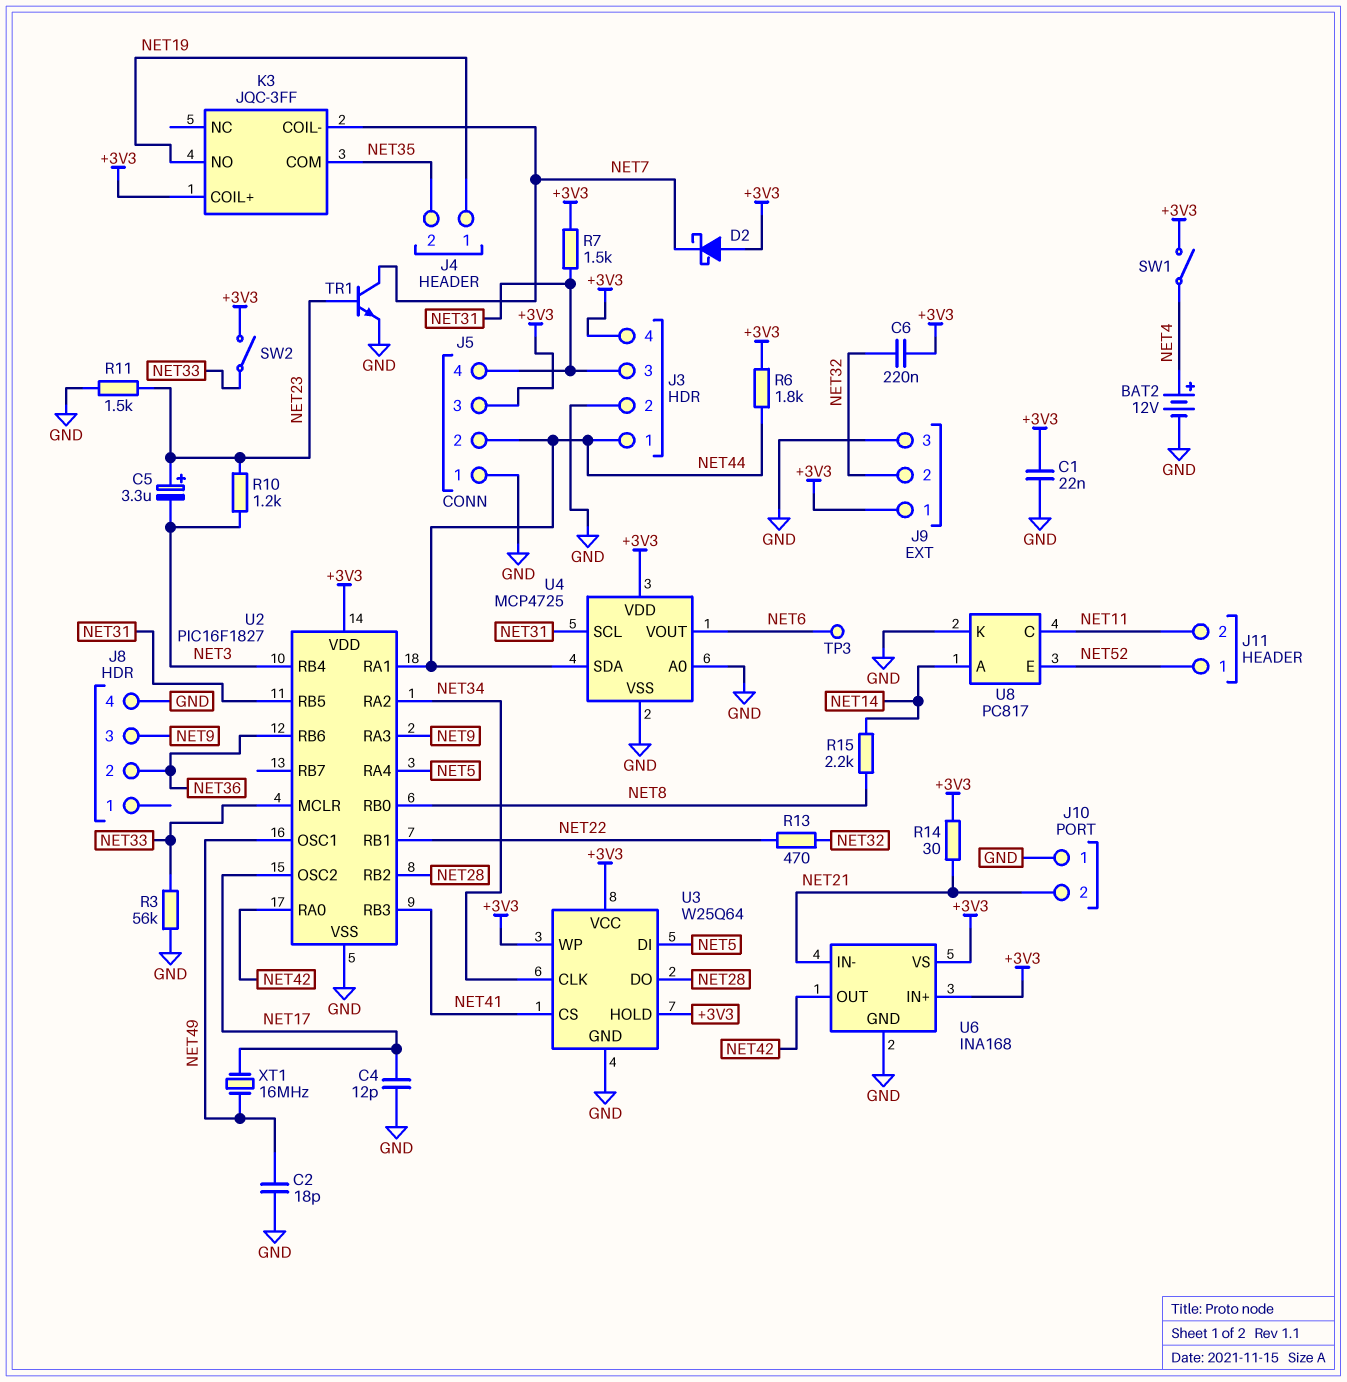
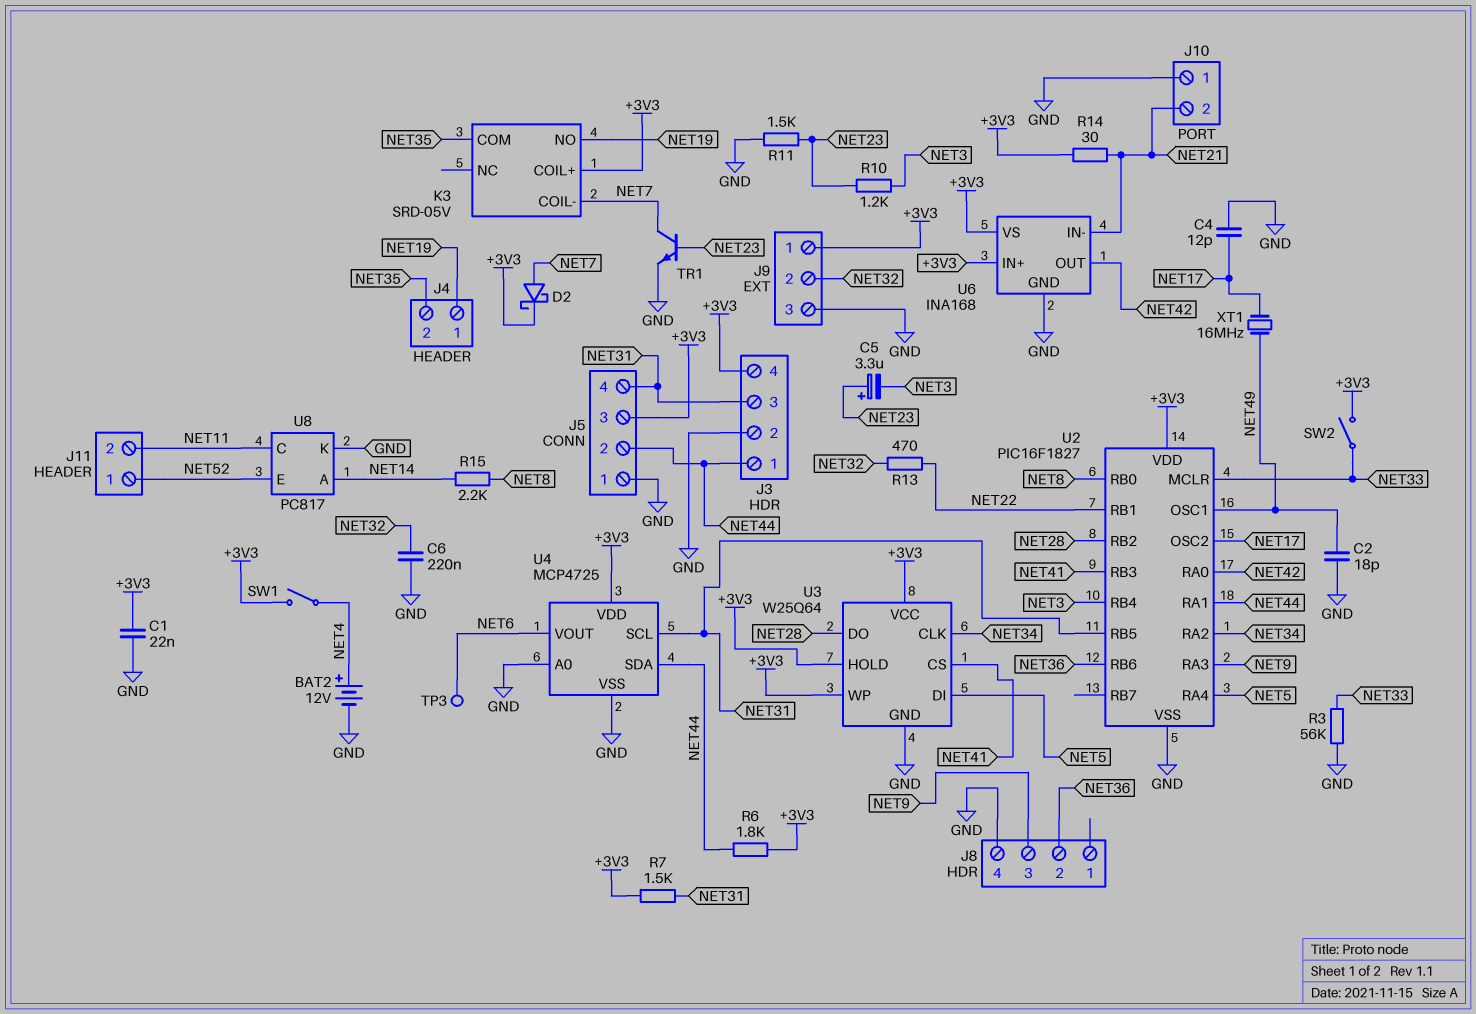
C6: 220nF (+3V3, NET32) -> 220nF (GND, NET32)
D2: schottky (A +3V3, K NET7) -> schottky (A NET7, K +3V3)
K3: JQC-3FF -> SRD-05V

